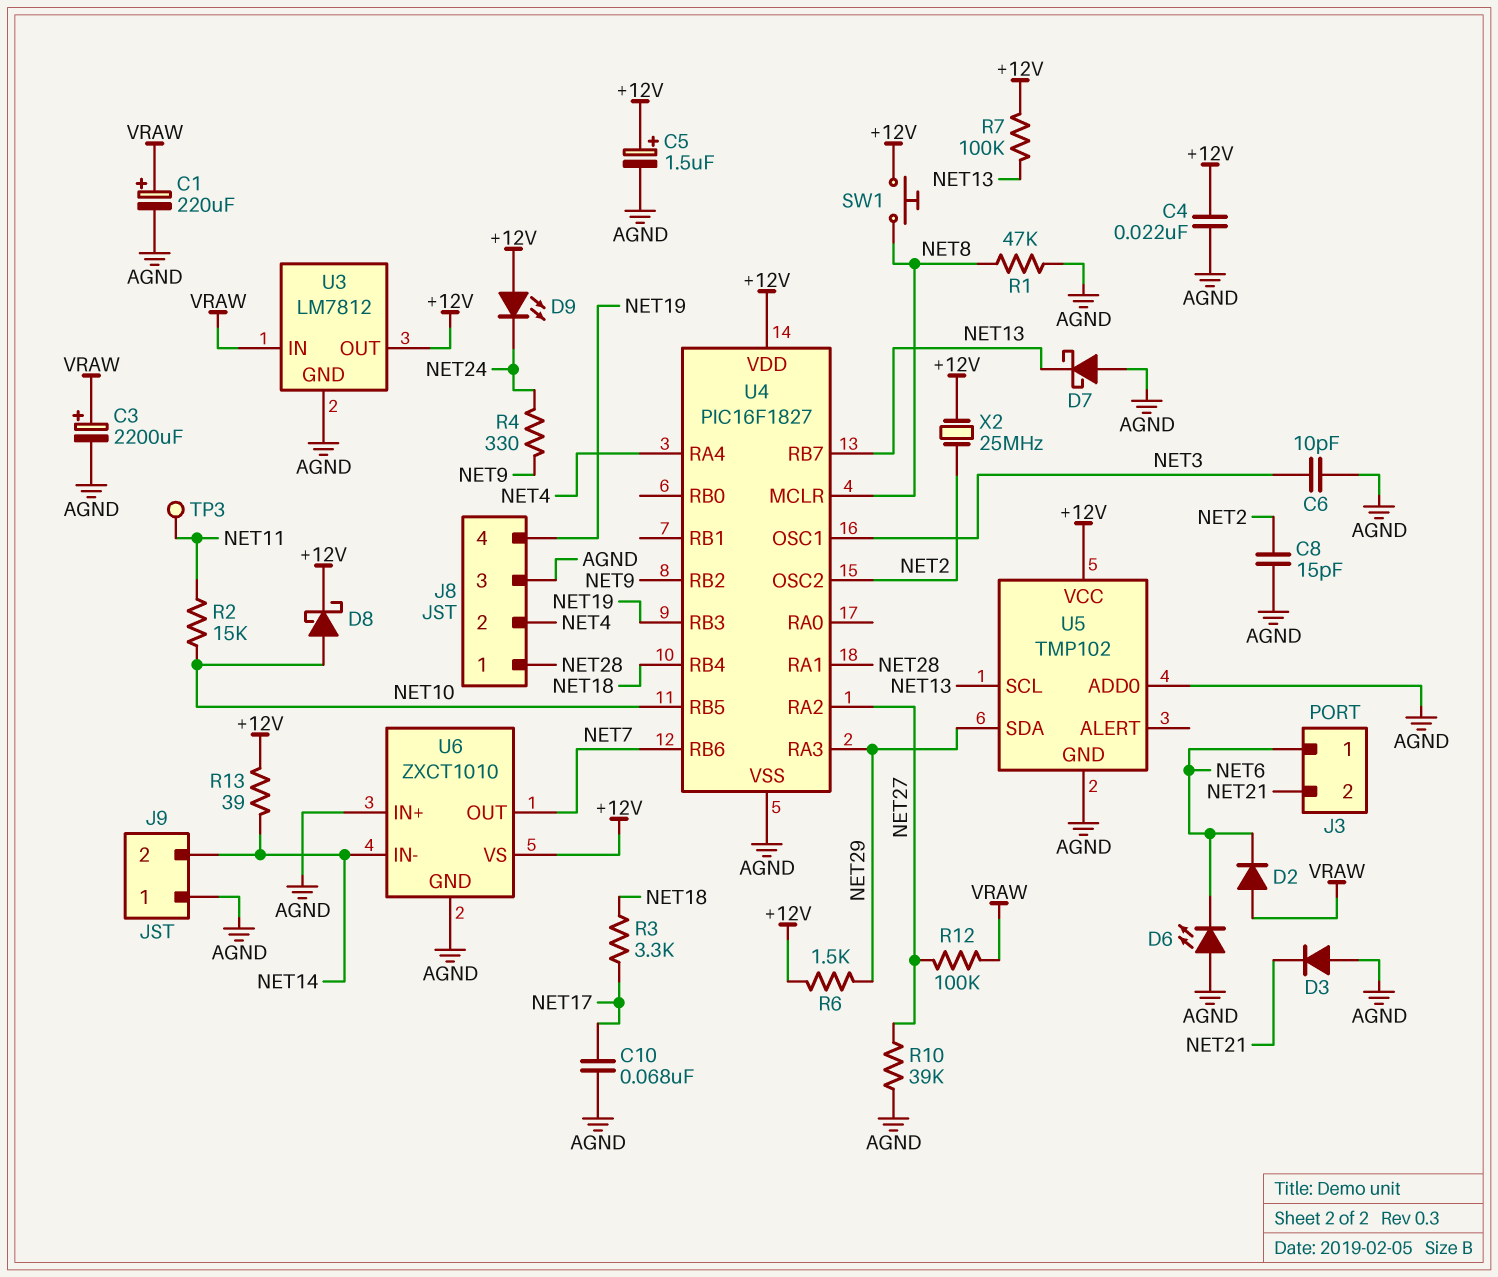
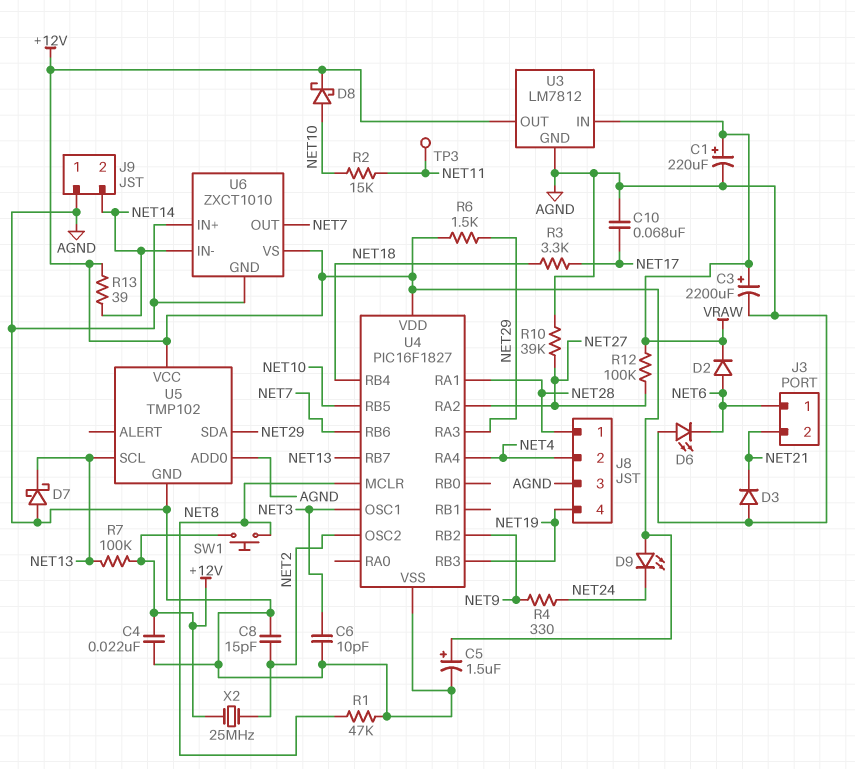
D2: diode (A VRAW, K NET6) -> diode (A NET6, K VRAW)

